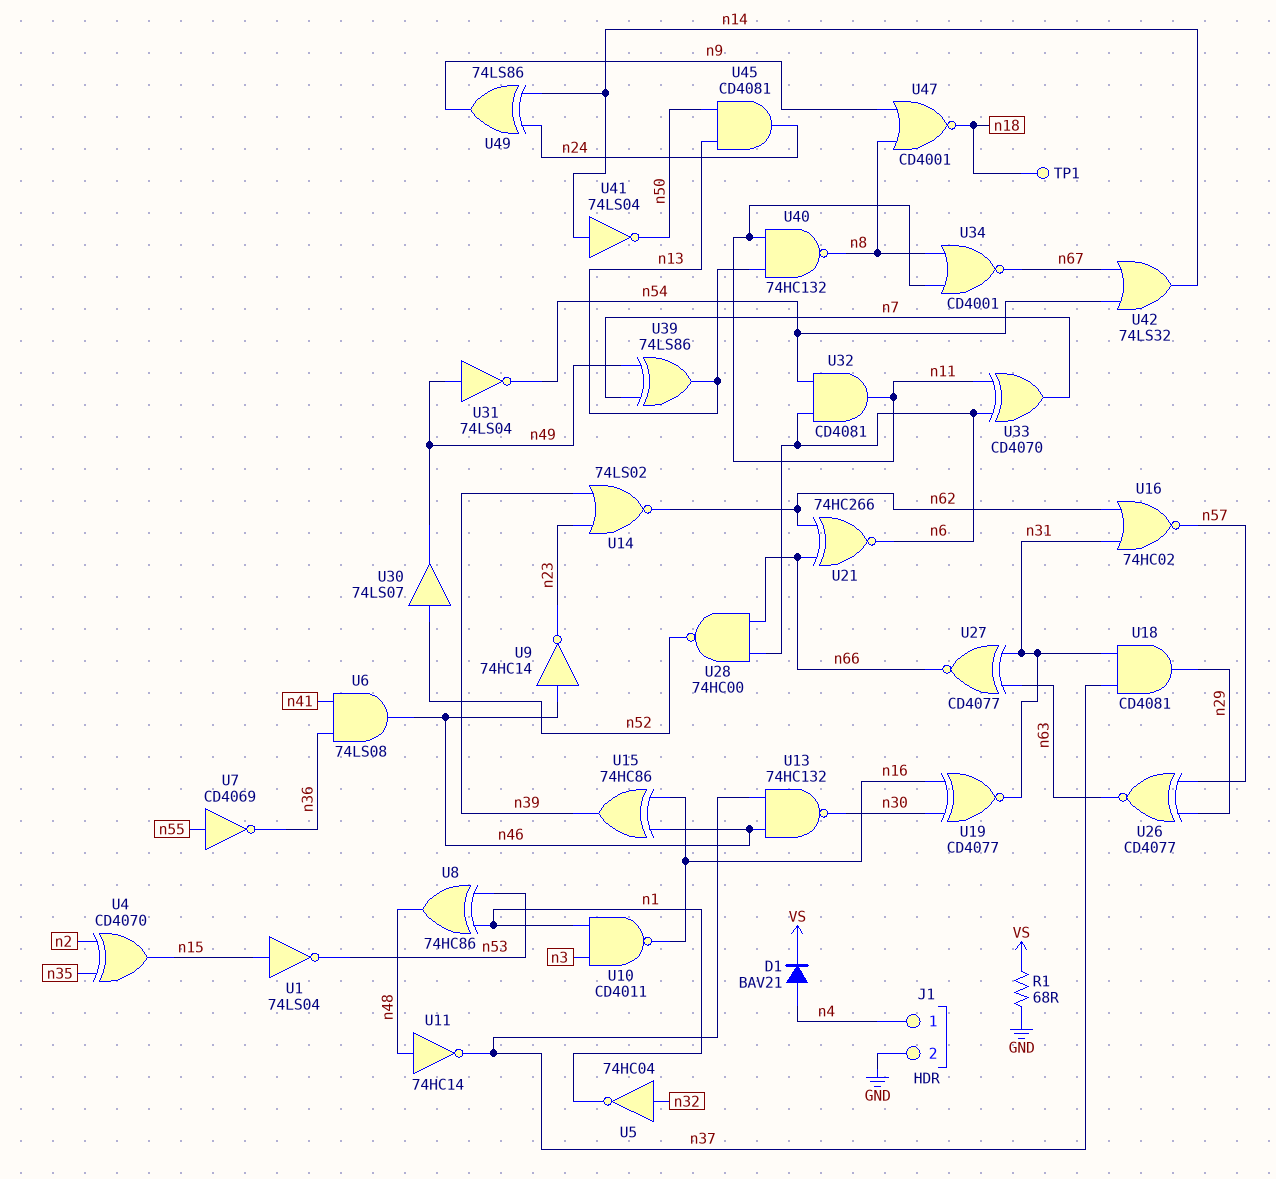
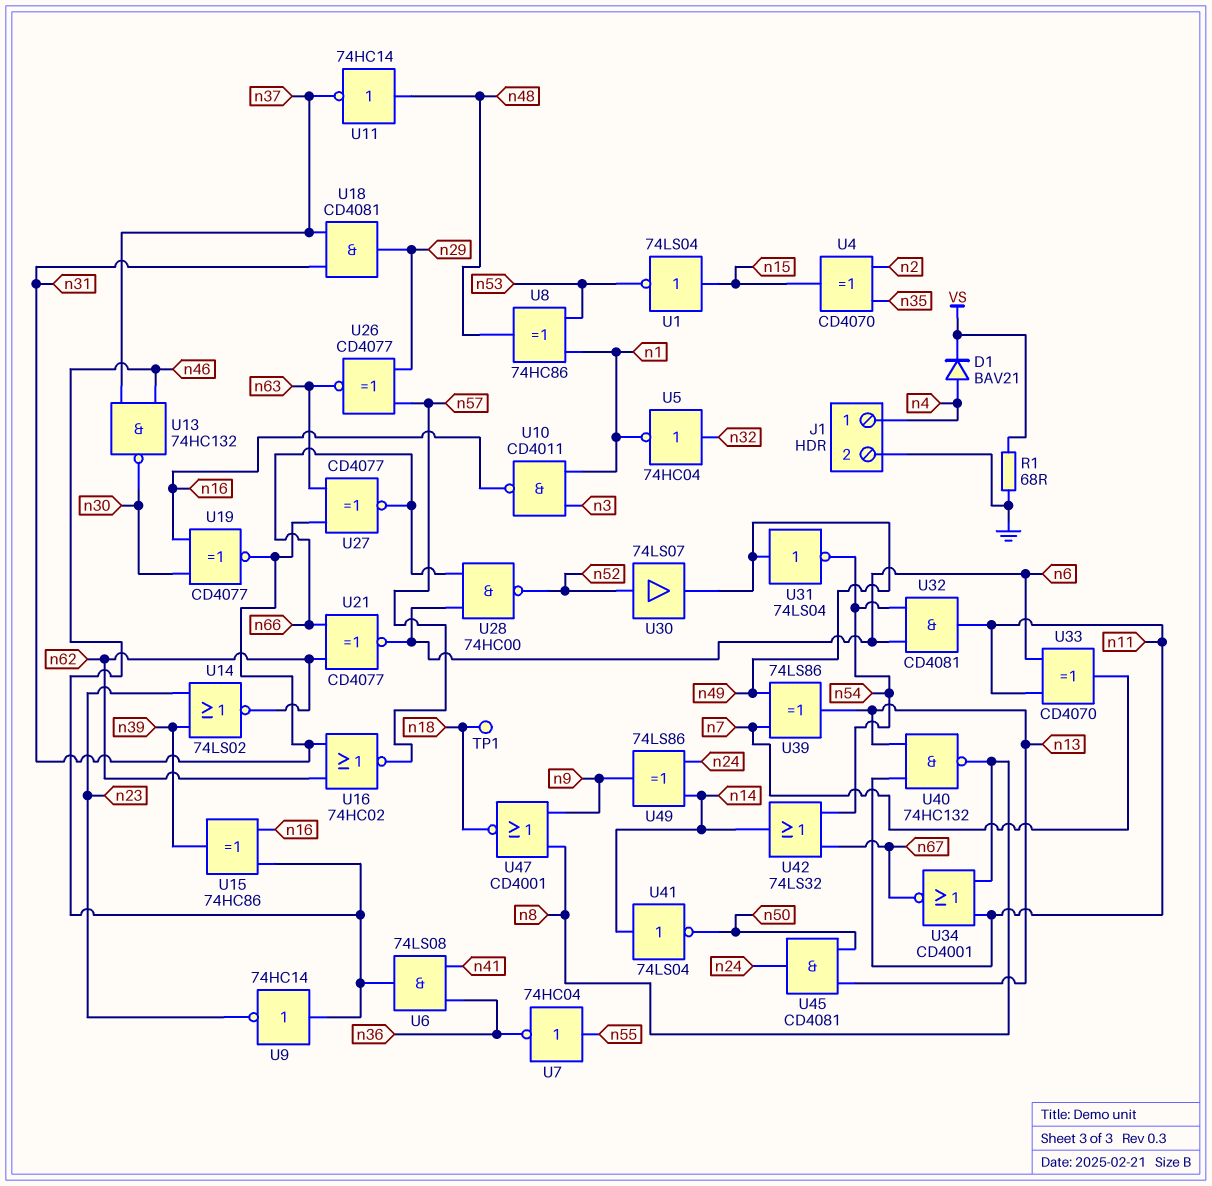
U7: NOT CD4069 (in n55, out n36) -> NOT 74HC04 (in n55, out n36)
U21: XNOR 74HC266 (in n62, in n66, out n6) -> XNOR CD4077 (in n62, in n66, out n6)

